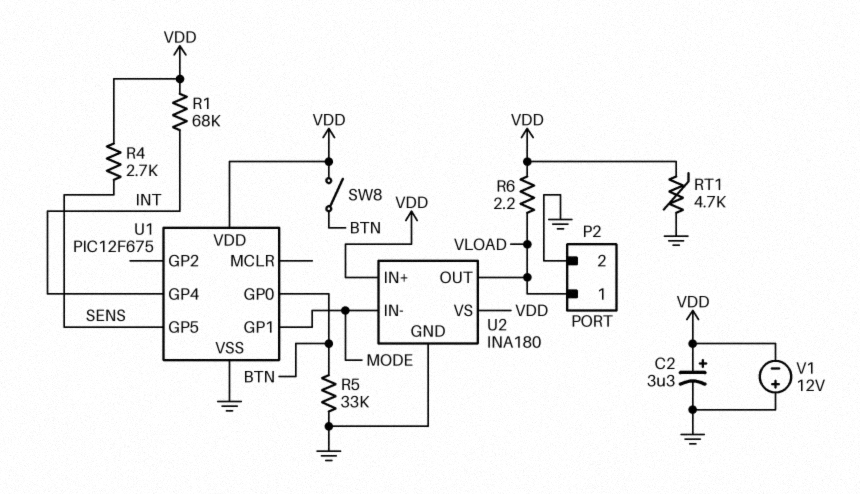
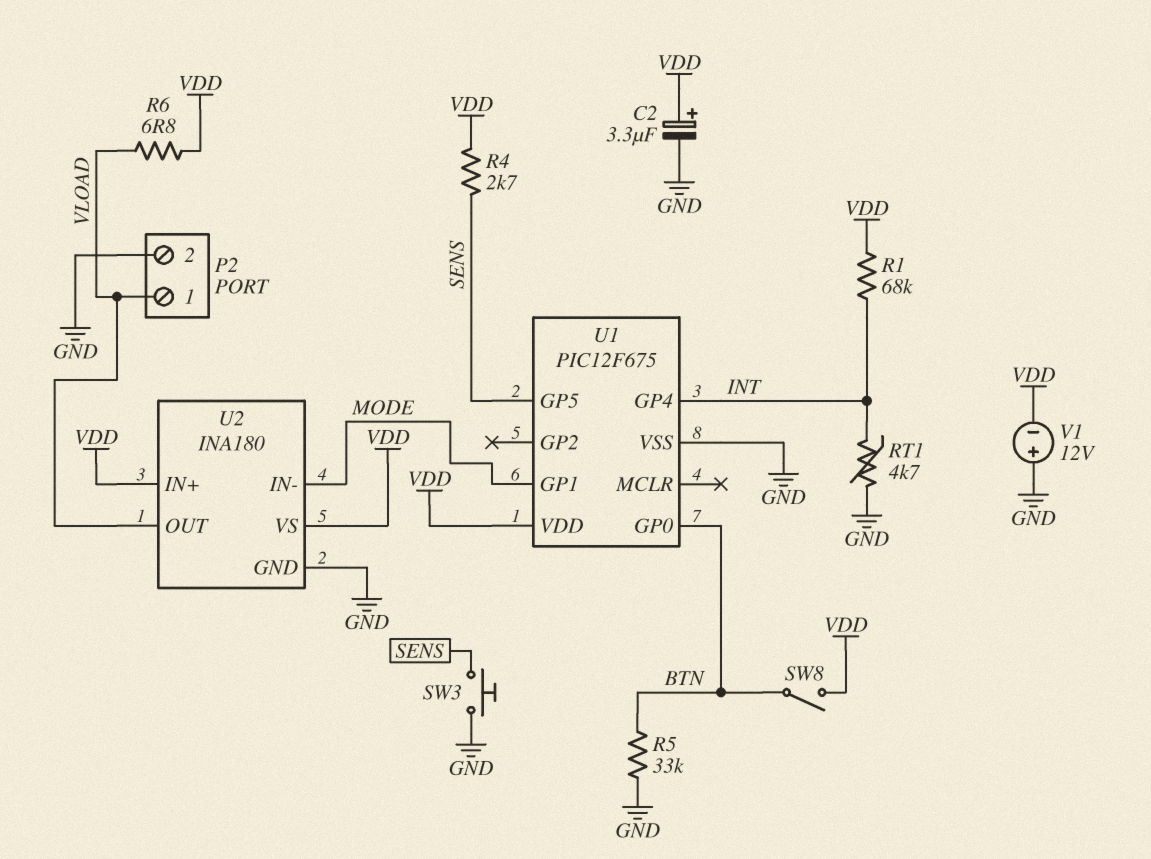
R6: 2.2 (VDD, VLOAD) -> 6.8 (VDD, VLOAD)
RT1: 4.7k (GND, VDD) -> 4.7k (GND, INT)
SW3: none -> button (GND, SENS)

